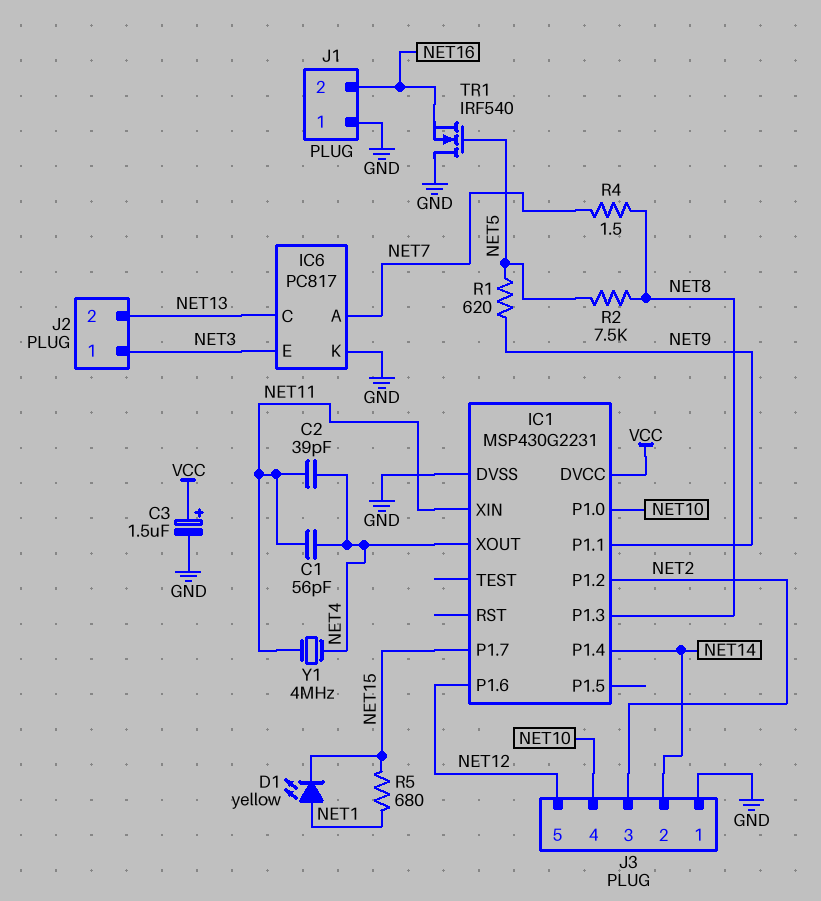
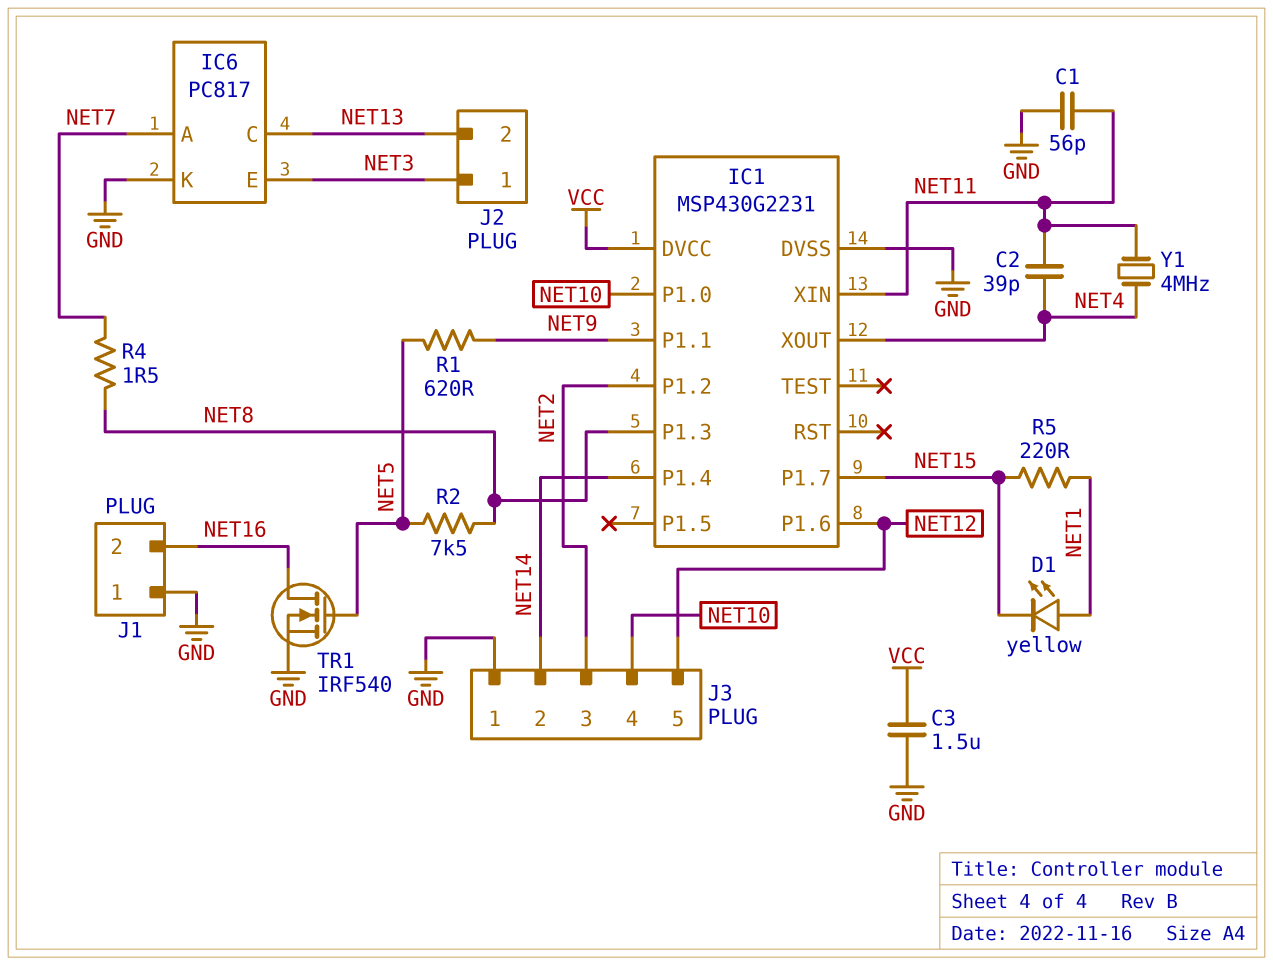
C1: 56pF (NET4, NET11) -> 56pF (GND, NET11)
C3: 1.5uF (plus VCC, minus GND) -> 1.5uF (GND, VCC)
R5: 680 (NET1, NET15) -> 220 (NET1, NET15)
TR1: NMOS IRF540 (G NET5, D GND, S NET16) -> NMOS IRF540 (G NET5, D NET16, S GND)

